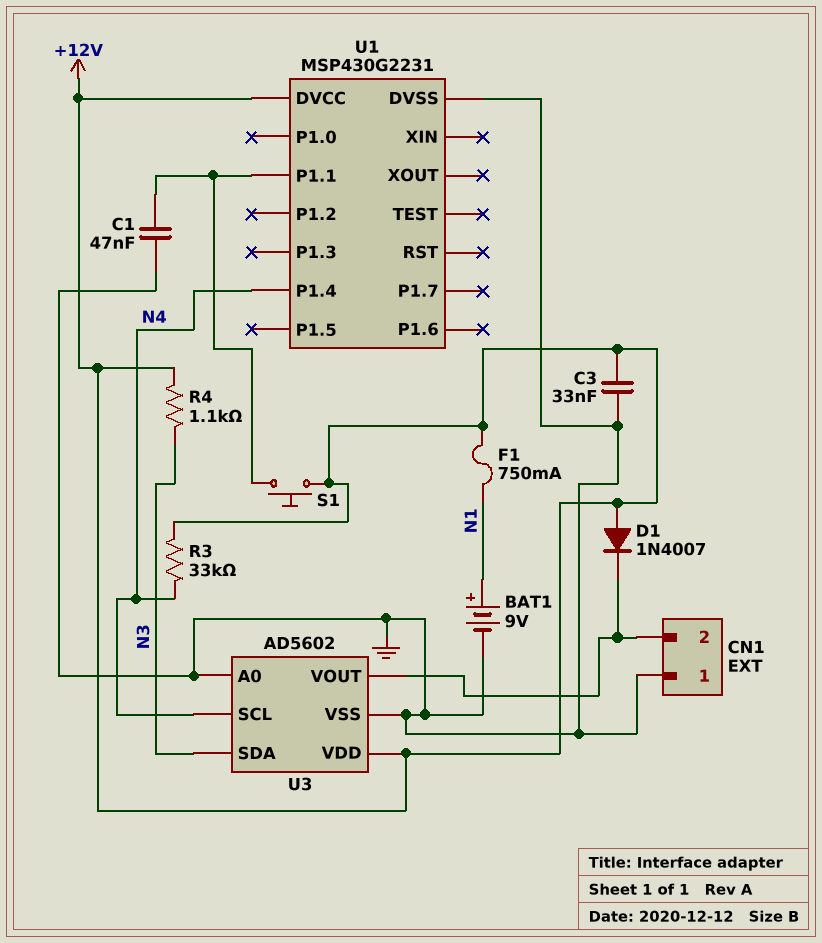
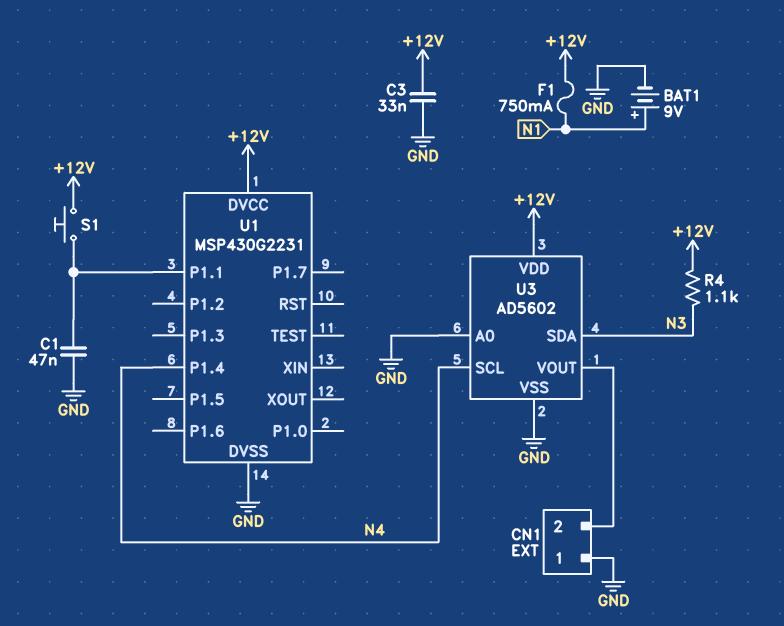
D1: diode 1N4007 (A +12V, K CN1/2) -> none
R3: 33k (+12V, N4) -> none

